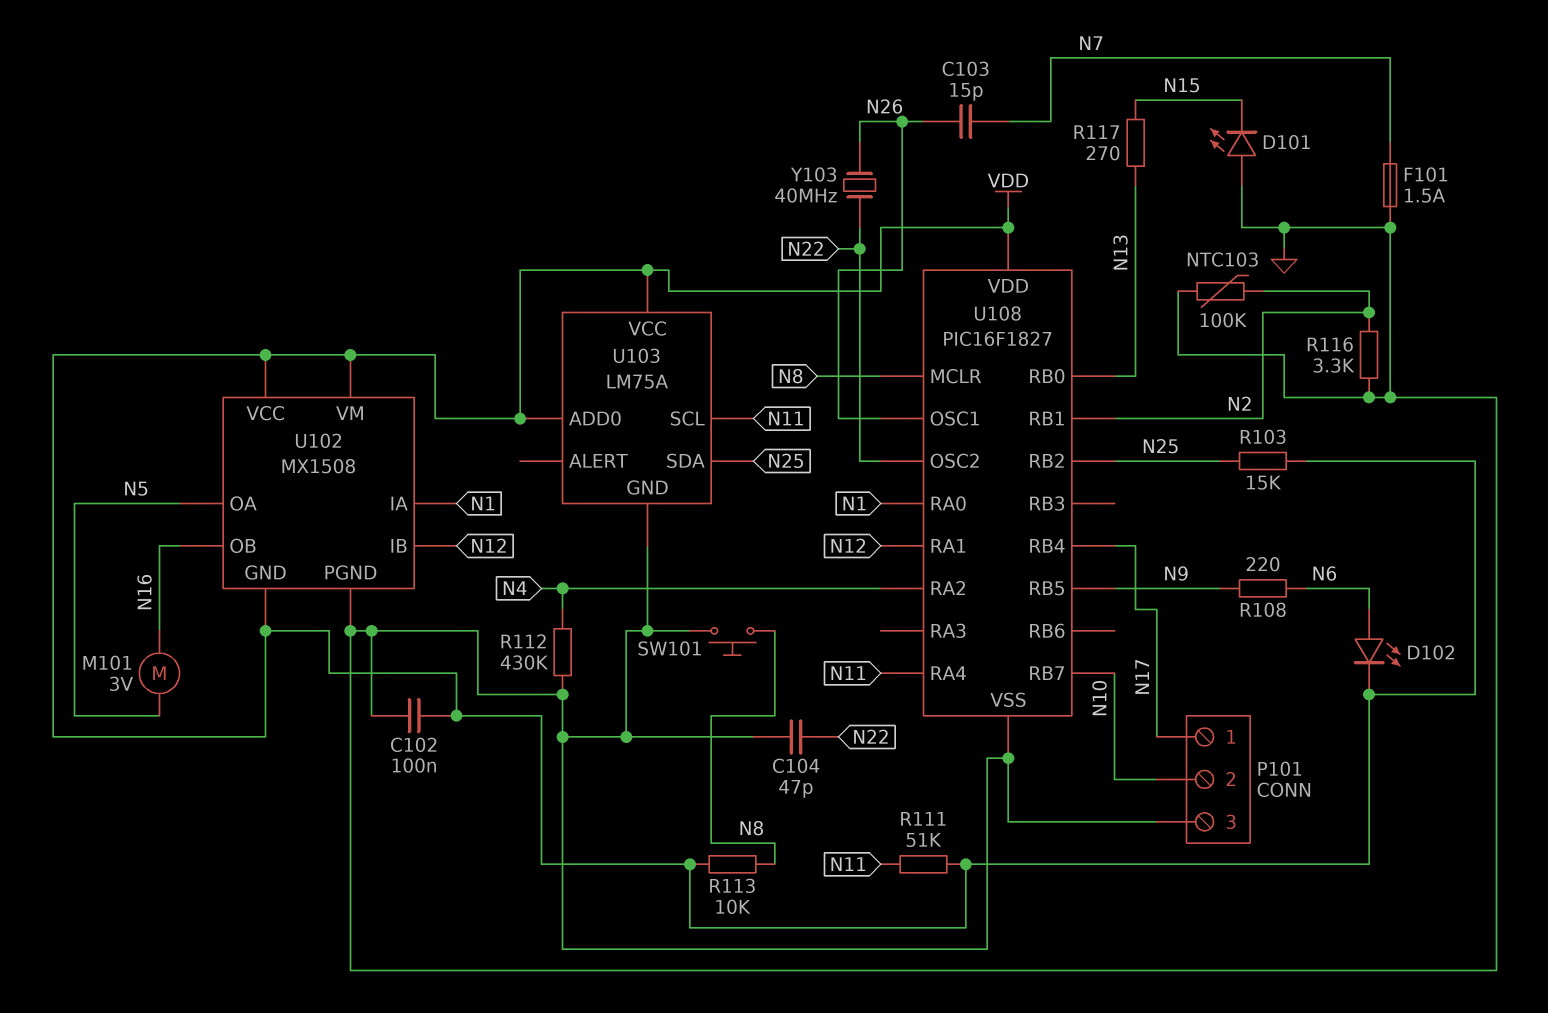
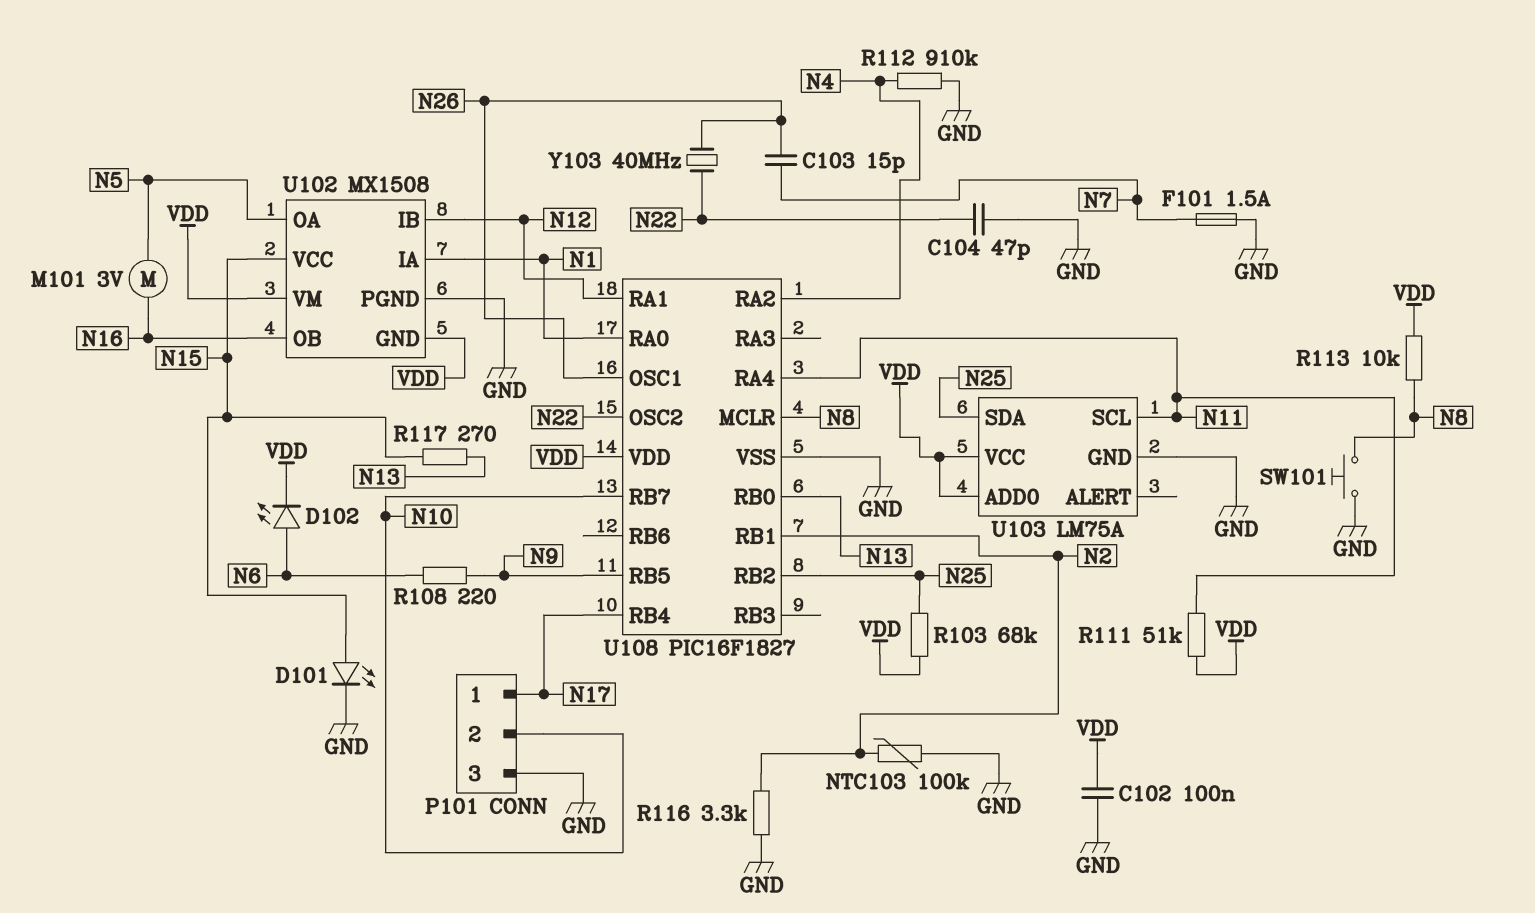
D101: LED (A GND, K N15) -> LED (A N15, K GND)
R103: 15k (N25, VDD) -> 68k (N25, VDD)
R112: 430k (GND, N4) -> 910k (GND, N4)
U102 pin VCC: VDD -> N15

